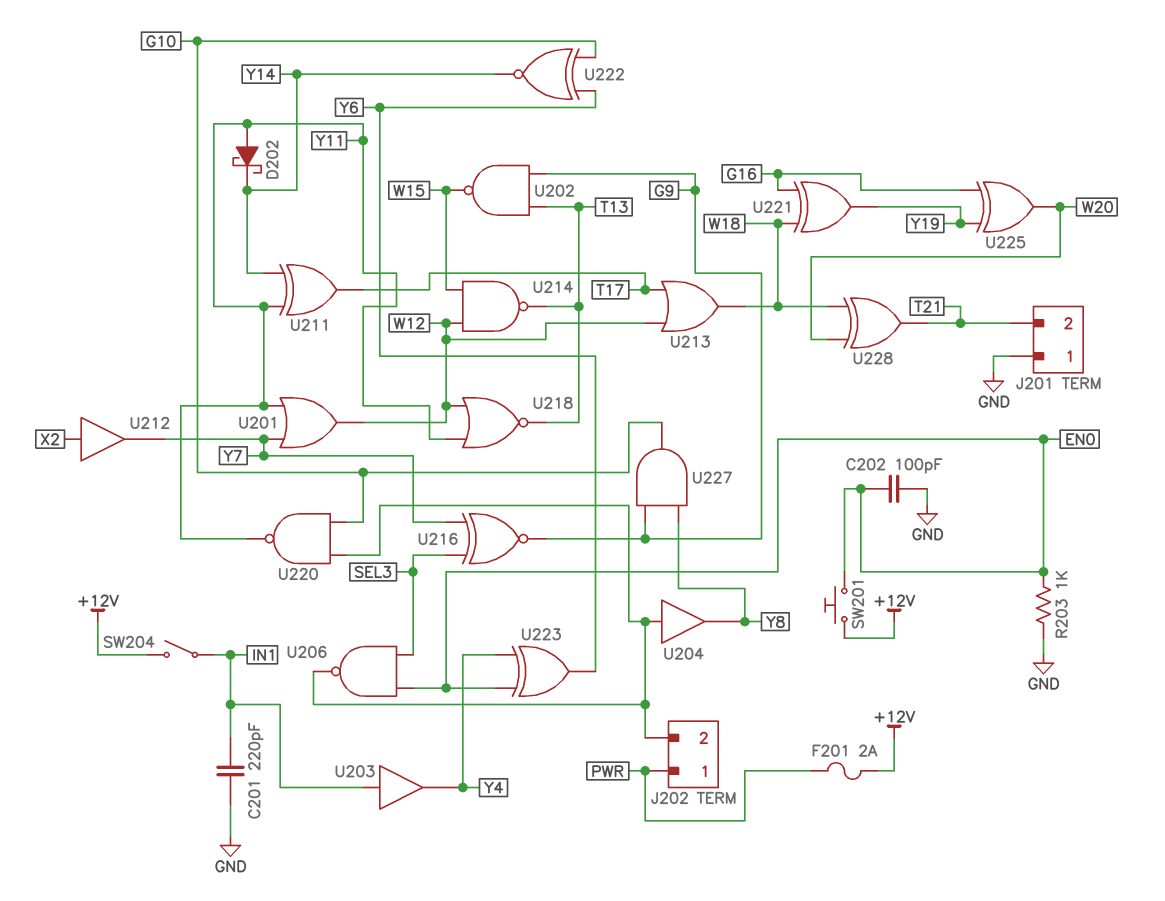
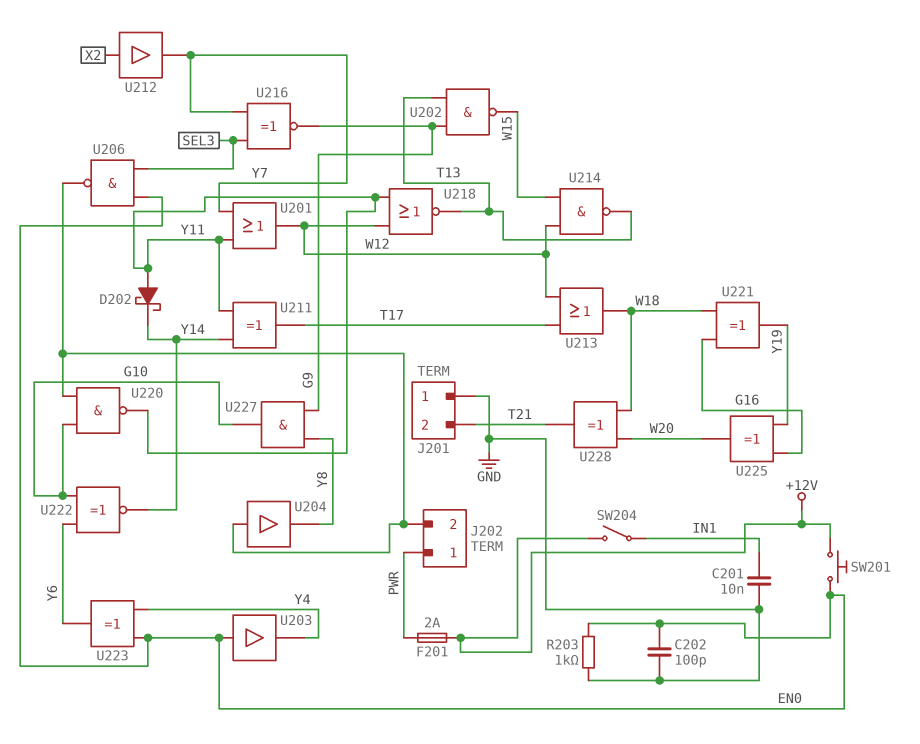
C201: 220pF (GND, IN1) -> 10nF (GND, IN1)
U203: buffer (in IN1, out Y4) -> buffer (in EN0, out Y4)

